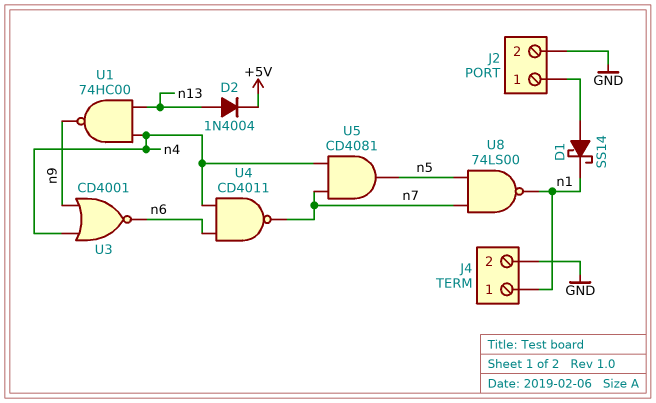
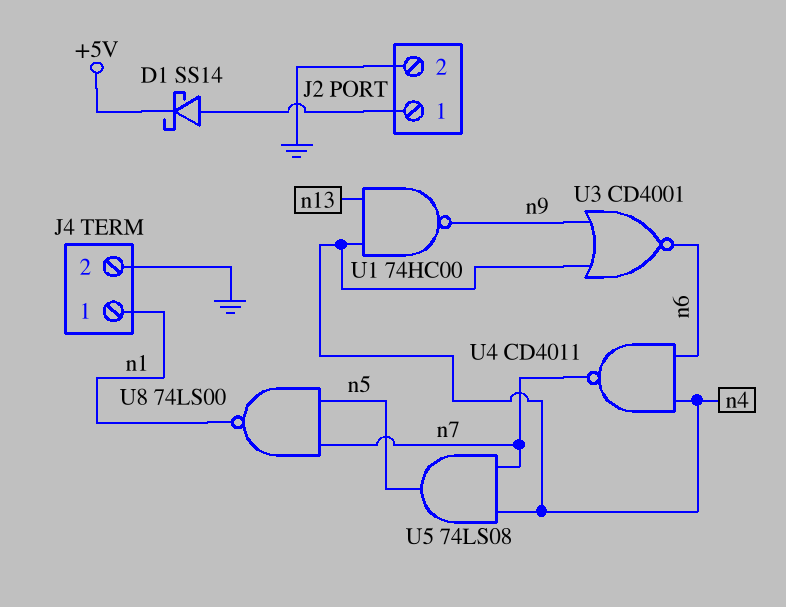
D1: schottky SS14 (A J2/1, K n1) -> schottky SS14 (A J2/1, K +5V)
D2: diode 1N4004 (A n13, K +5V) -> none
U5: AND CD4081 (in n4, in n7, out n5) -> AND 74LS08 (in n4, in n7, out n5)

